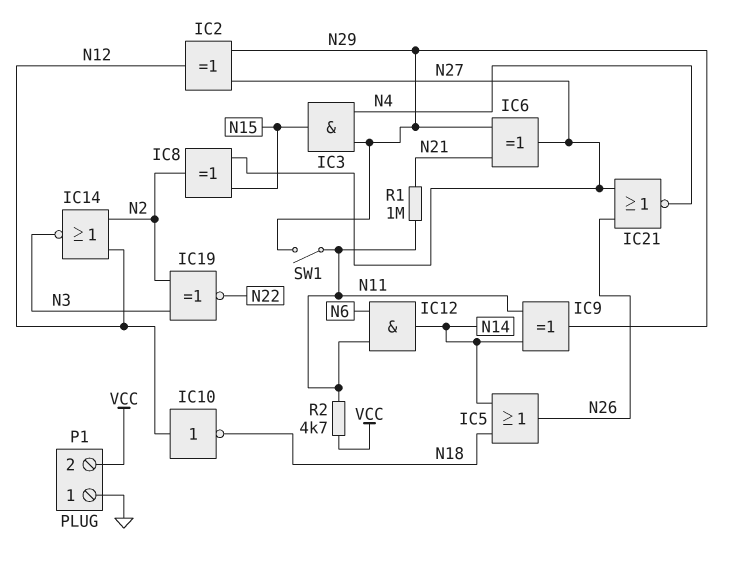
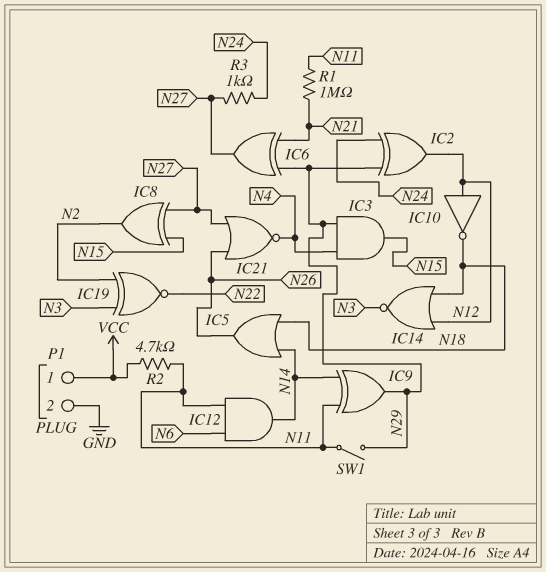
IC2: XOR (in N27, in N29, out N12) -> XOR (in N24, in N29, out N12)
IC14: NOR (in N2, in N12, out N3) -> NOR (in N12, in N18, out N3)
P1 pin 1: GND -> VCC
P1 pin 2: VCC -> GND
R3: none -> 1k (N24, N27)

